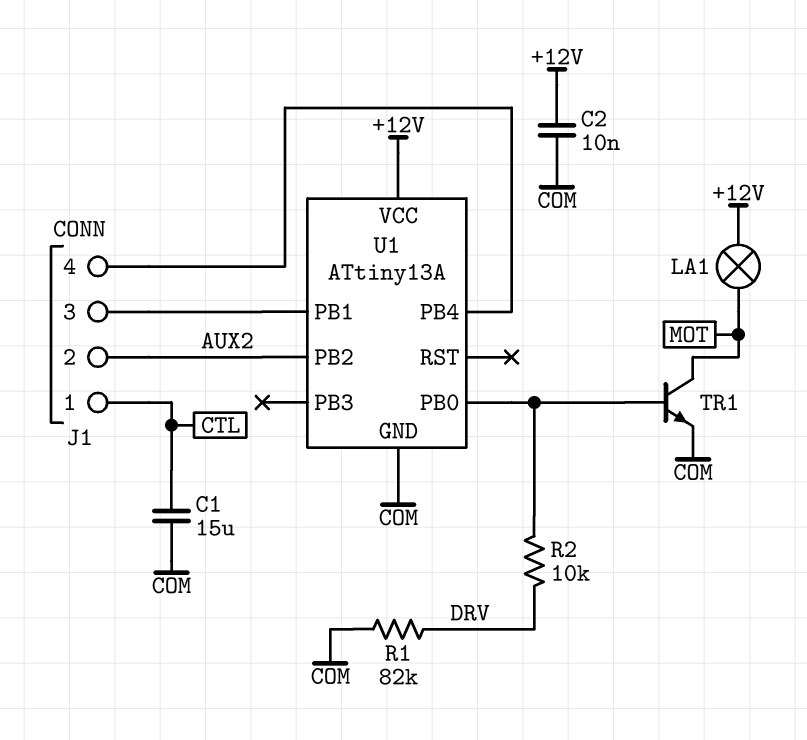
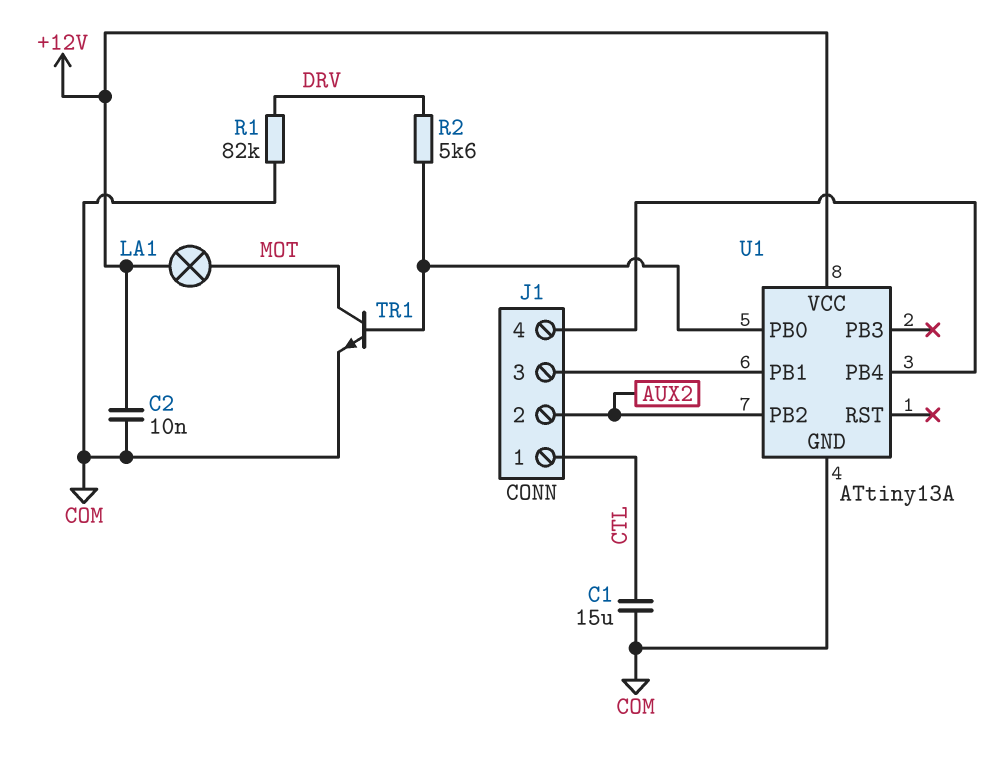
R2: 10k (DRV, U1/PB0) -> 5.6k (DRV, U1/PB0)

